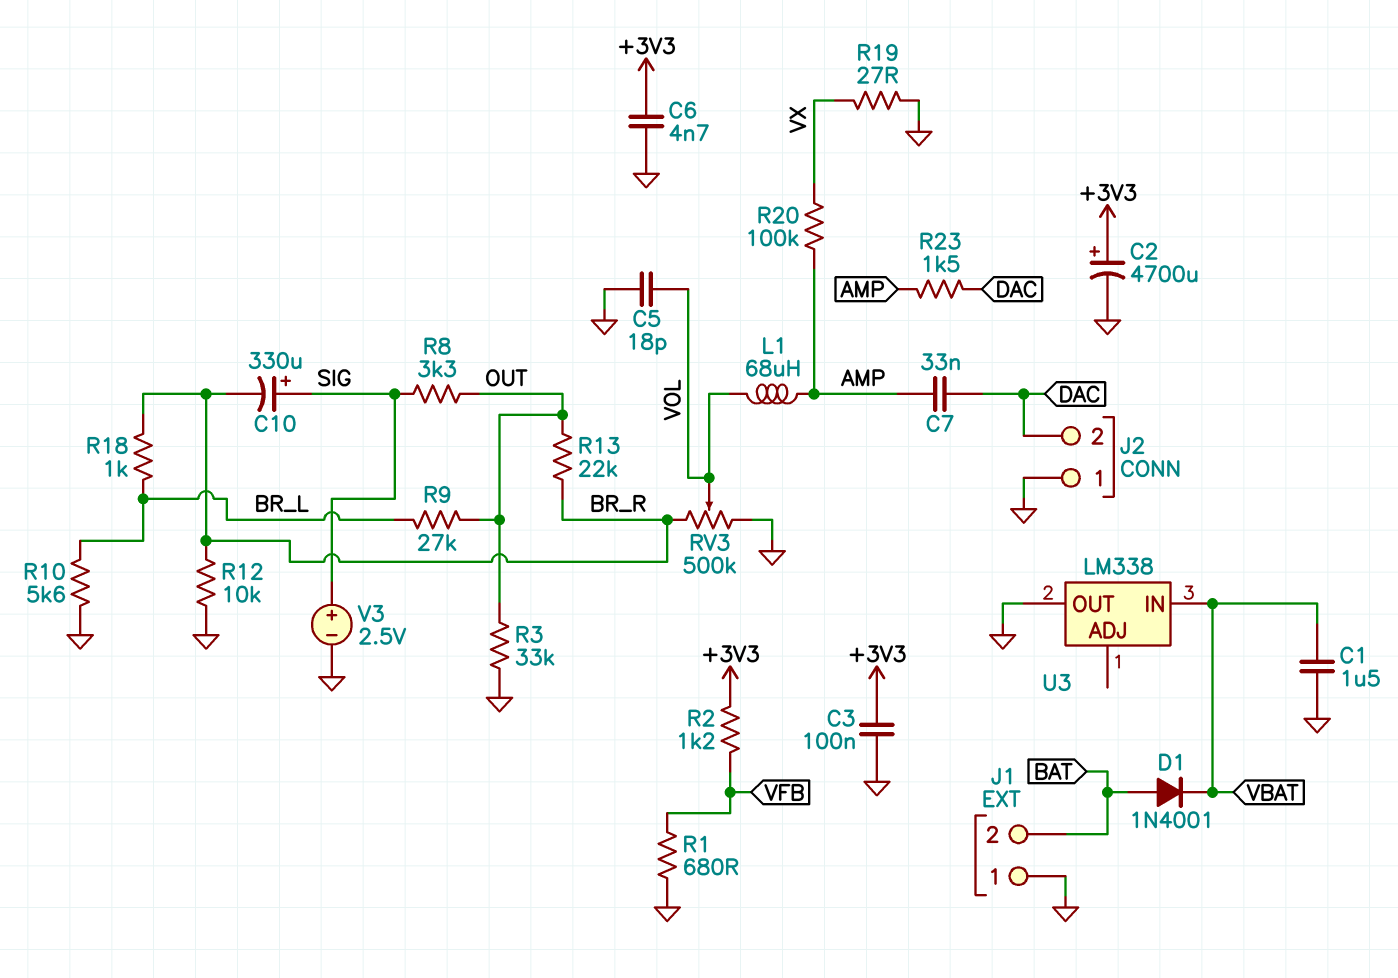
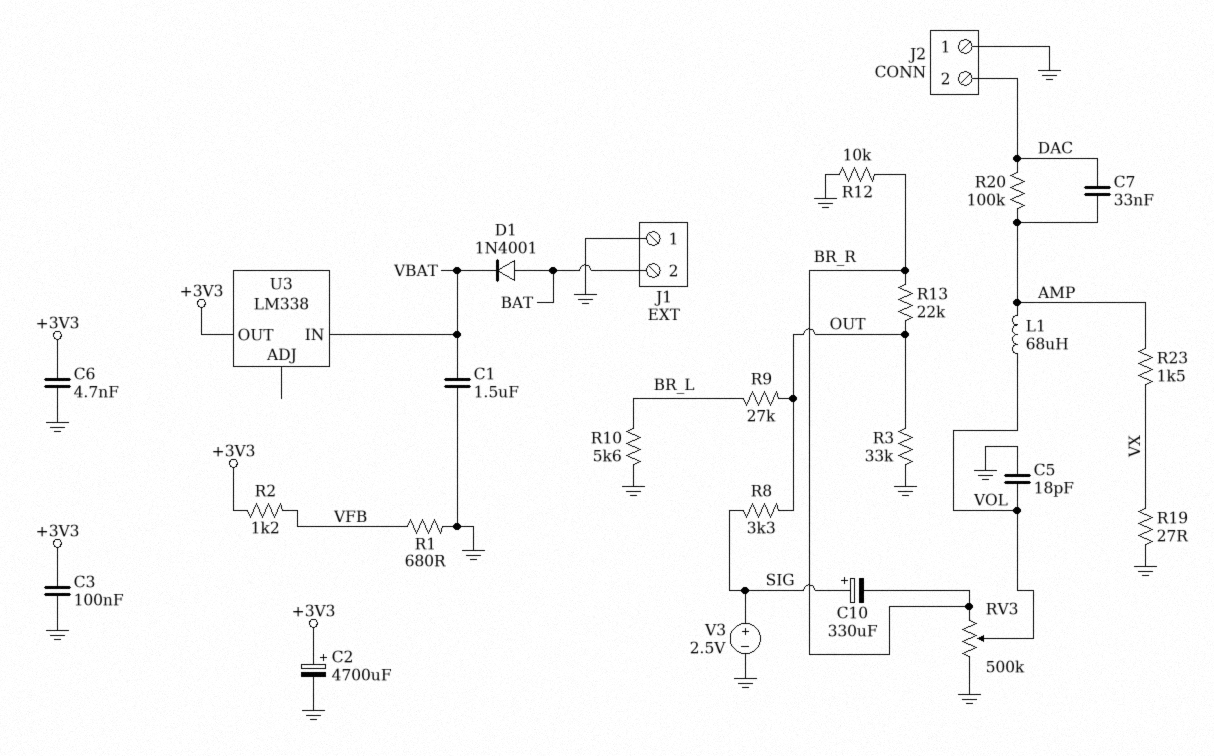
R18: 1k (BR_L, BR_R) -> none
R20: 100k (AMP, VX) -> 100k (AMP, DAC)
R23: 1.5k (AMP, DAC) -> 1.5k (AMP, VX)
U3 pin OUT: GND -> +3V3

